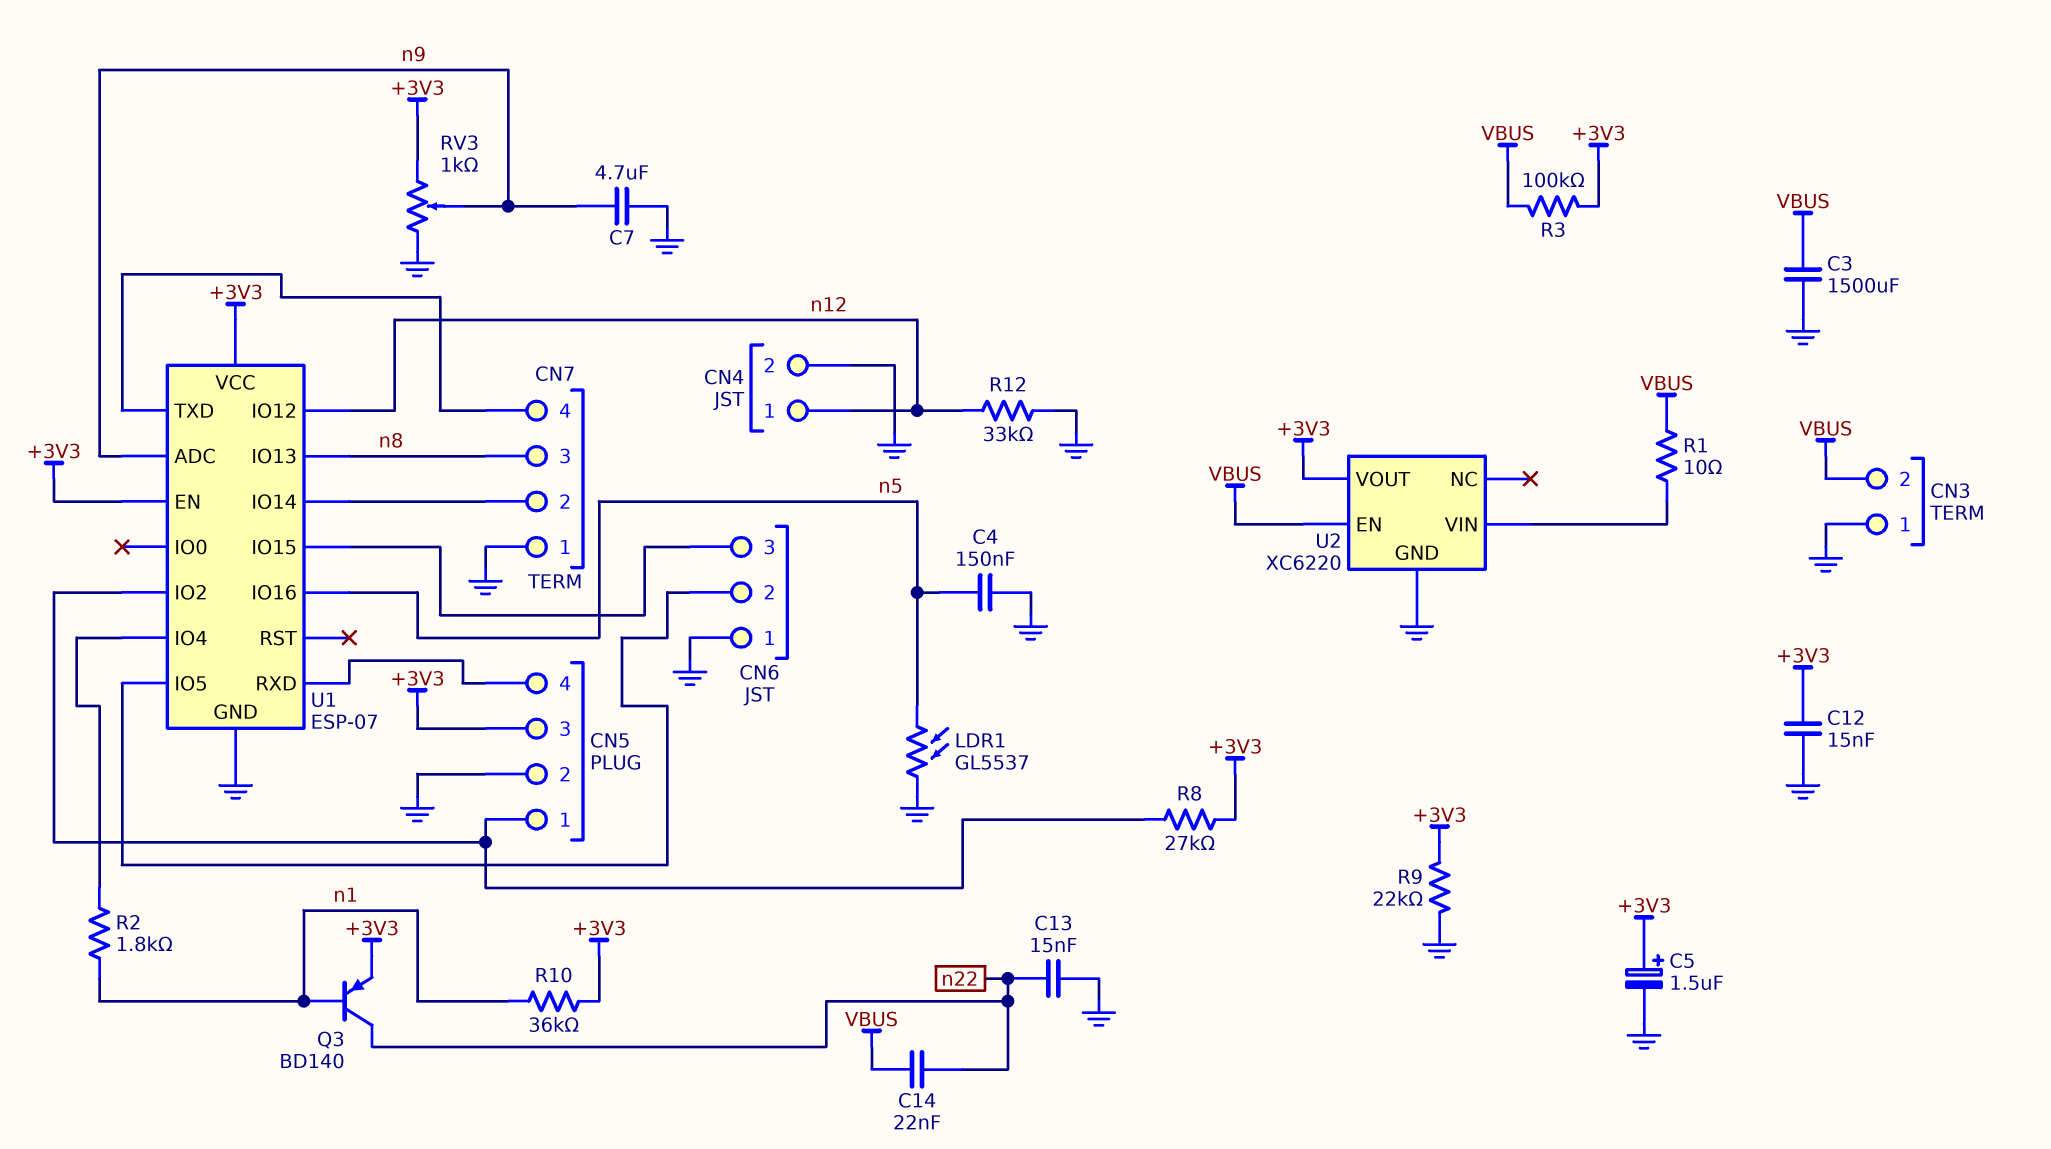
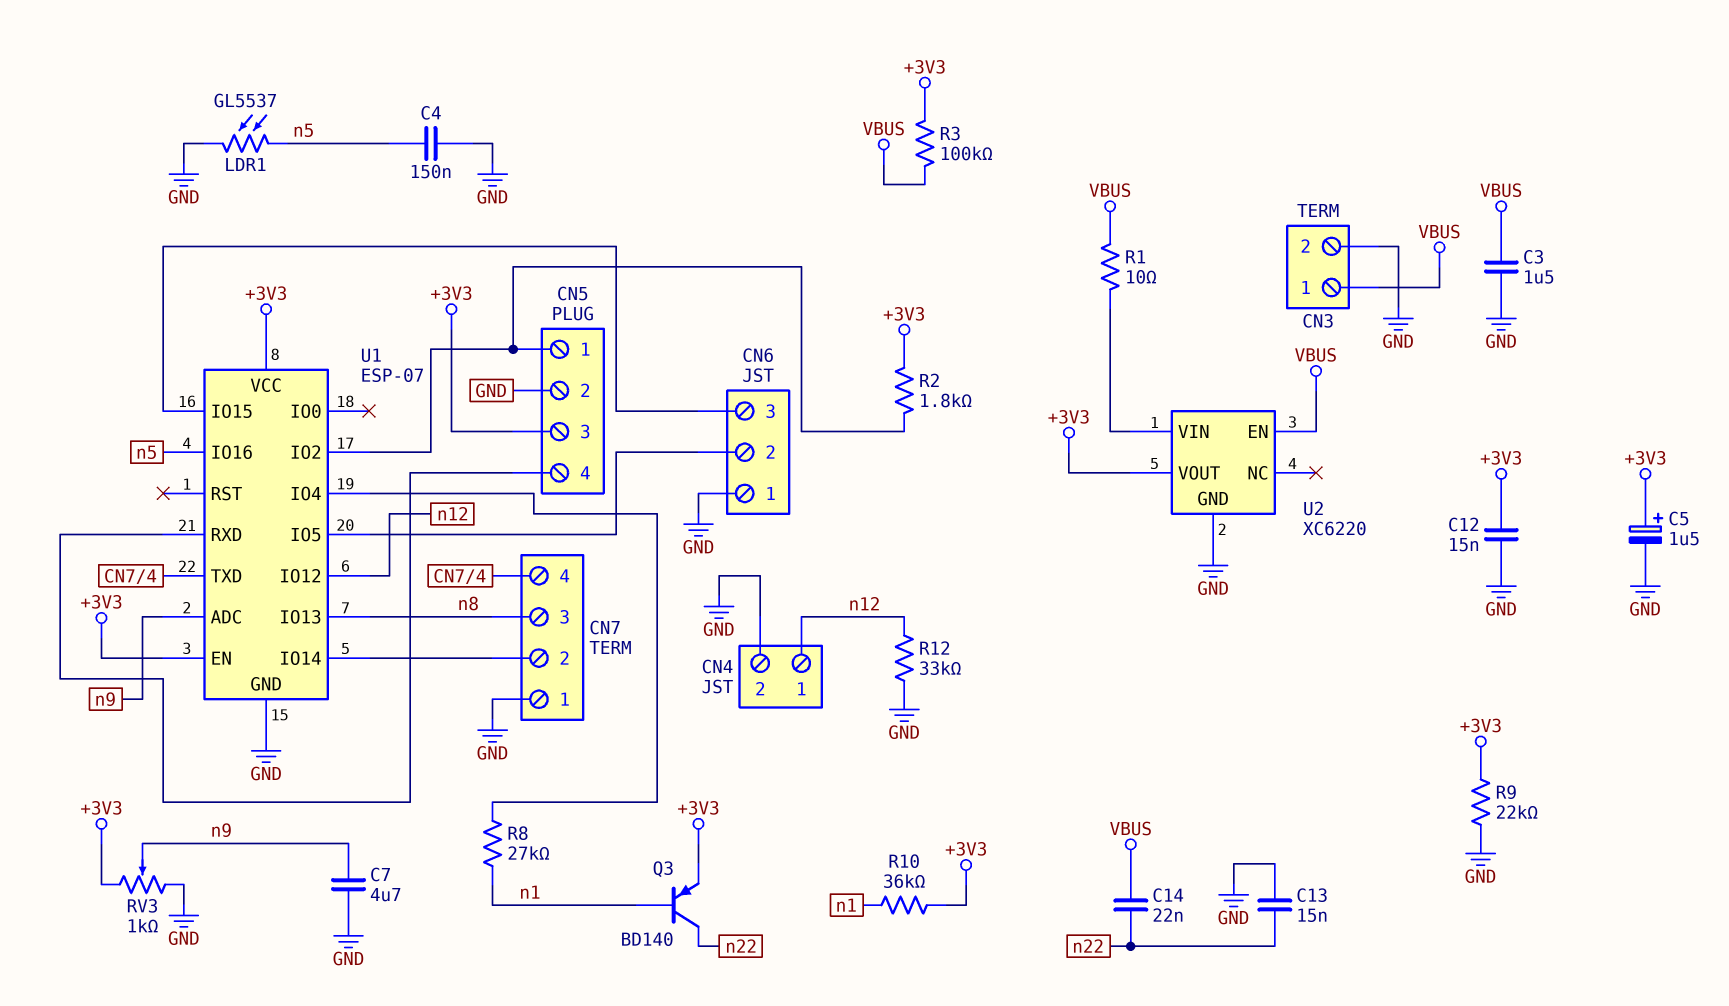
C3: 1500uF (GND, VBUS) -> 1.5uF (GND, VBUS)
CN3 pin 1: GND -> VBUS
CN3 pin 2: VBUS -> GND
R2: 1.8k (U1/IO4, n1) -> 1.8k (+3V3, CN5/1)
R8: 27k (+3V3, CN5/1) -> 27k (U1/IO4, n1)

